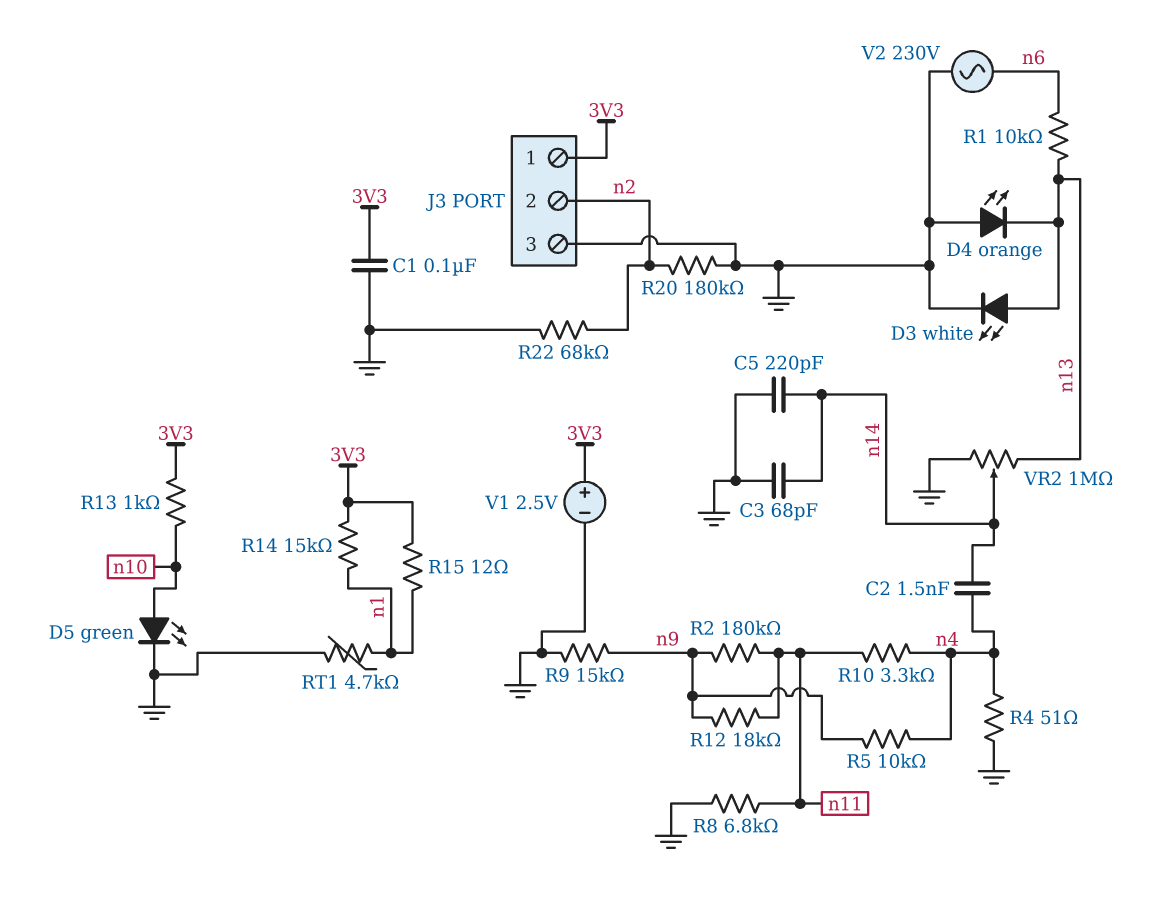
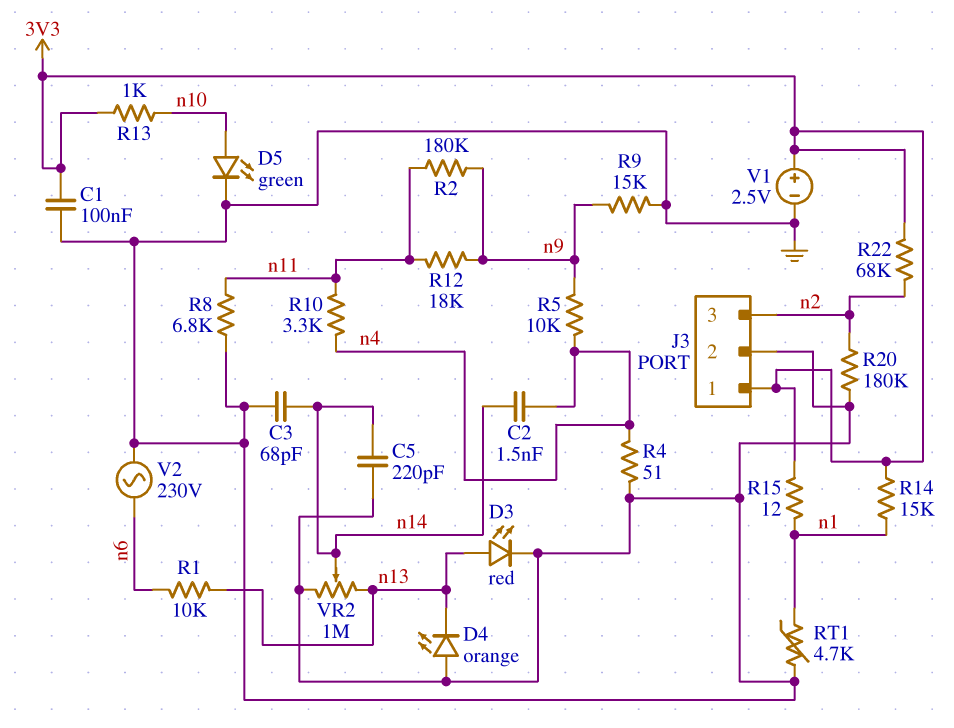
D3: LED white (A n13, K GND) -> LED red (A n13, K GND)
J3 pin 2: n2 -> GND
J3 pin 3: GND -> n2
R22: 68k (GND, n2) -> 68k (3V3, n2)

